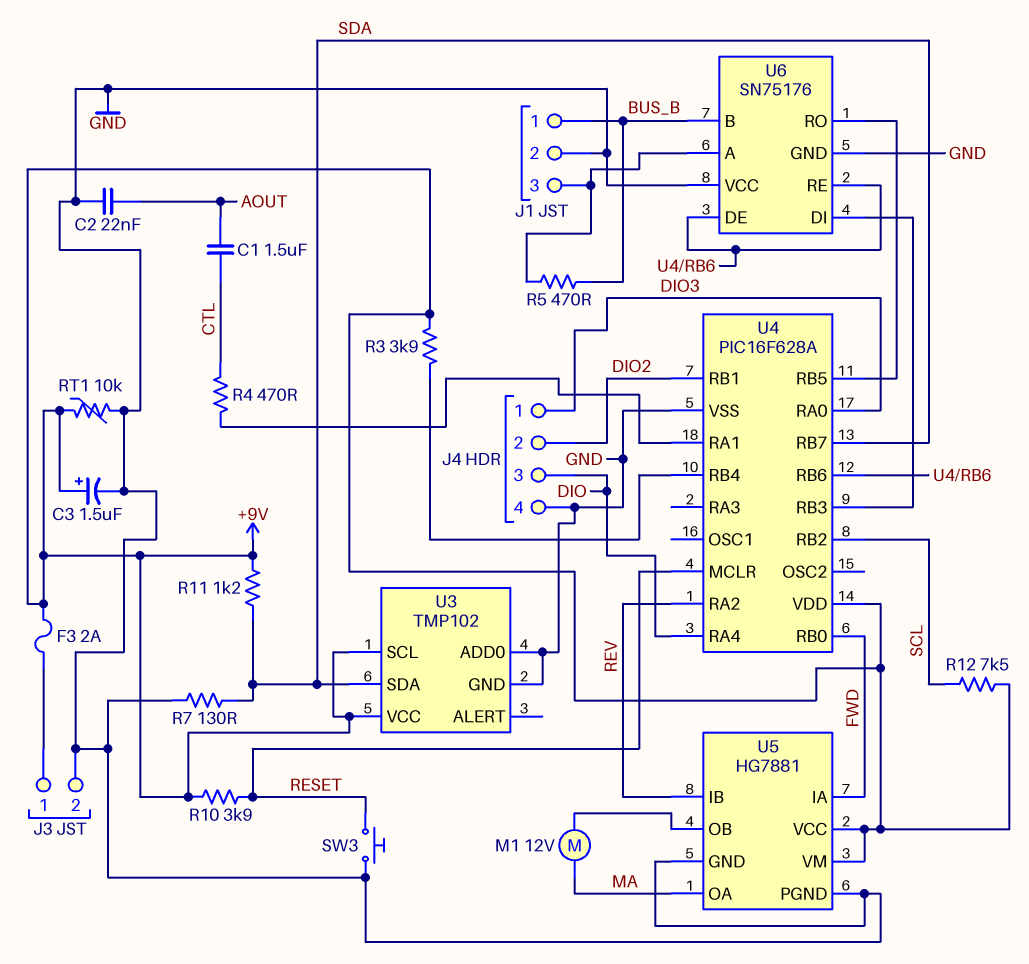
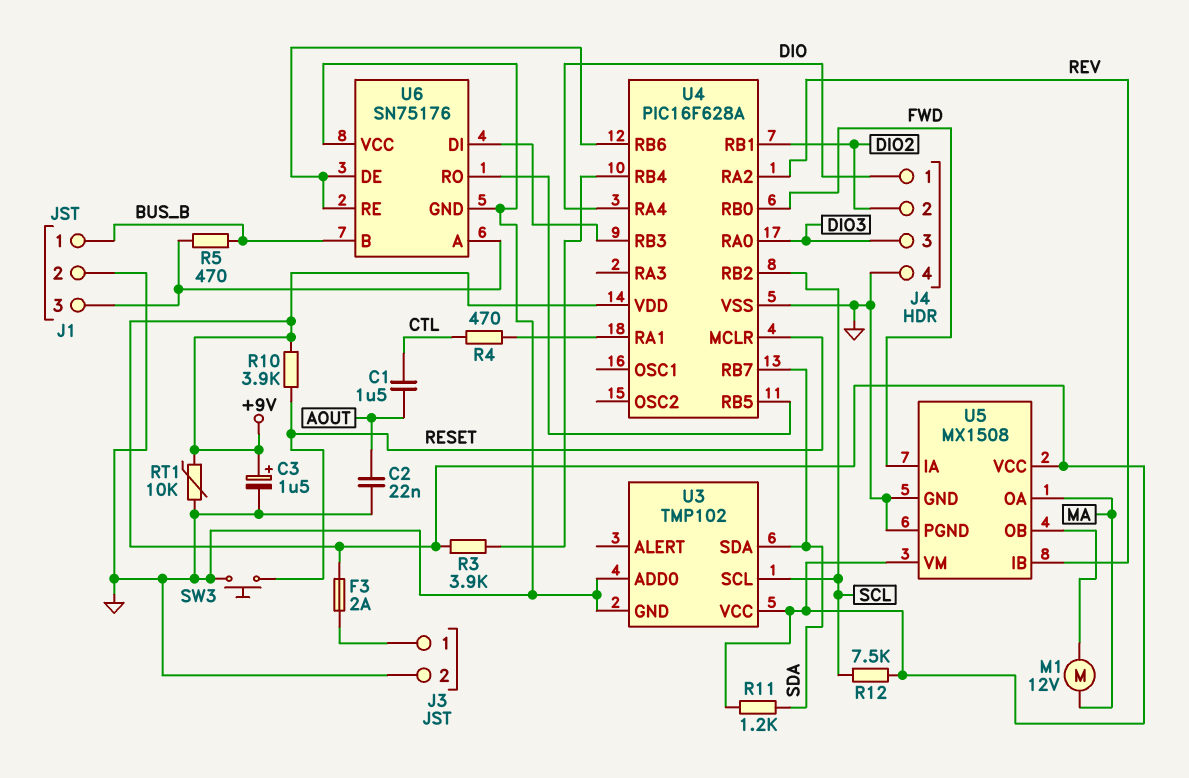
J4 pin 1: DIO3 -> DIO
J4 pin 3: DIO -> DIO3
R7: 130 (GND, SDA) -> none
U3 pin SCL: +9V -> SCL
U5: HG7881 -> MX1508

